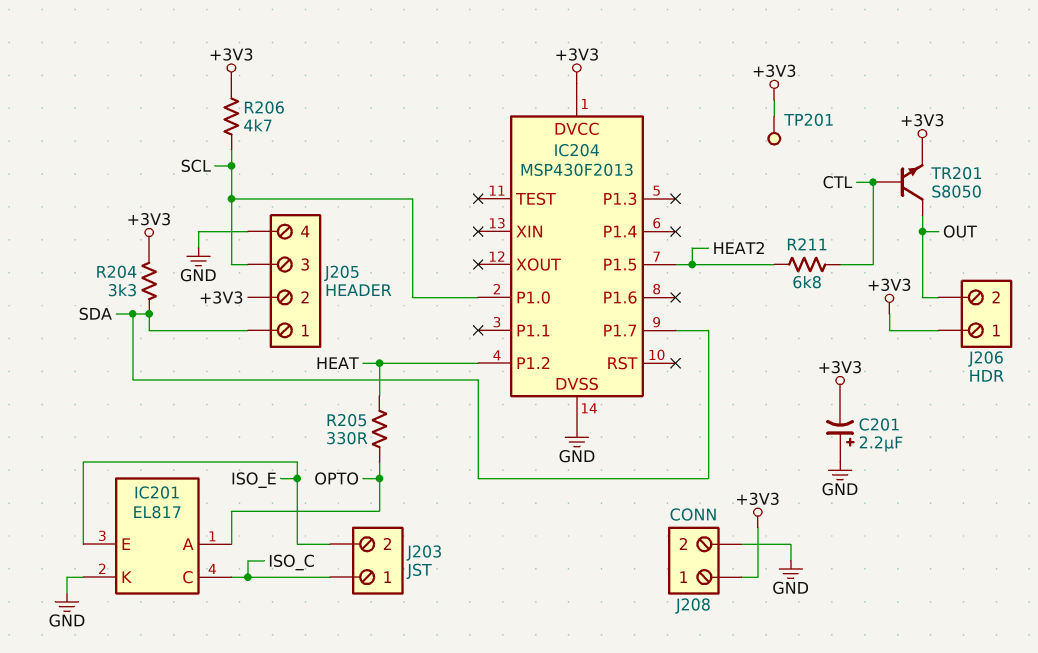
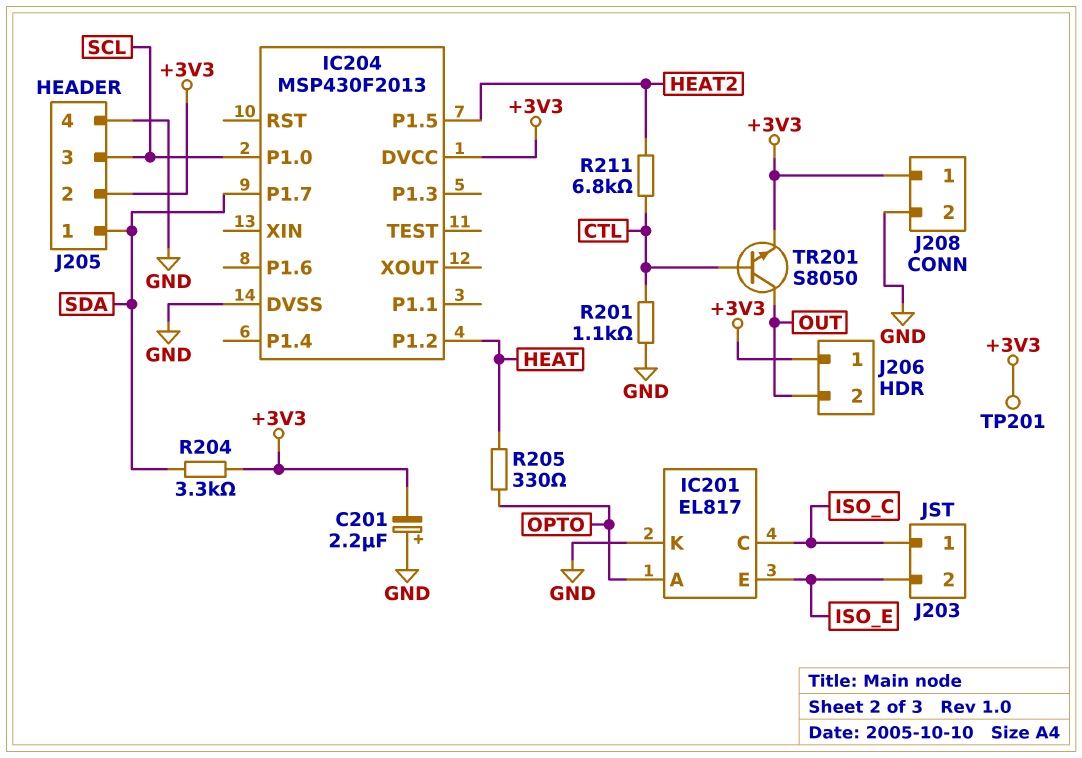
R201: none -> 1.1k (CTL, GND)
R206: 4.7k (+3V3, SCL) -> none

